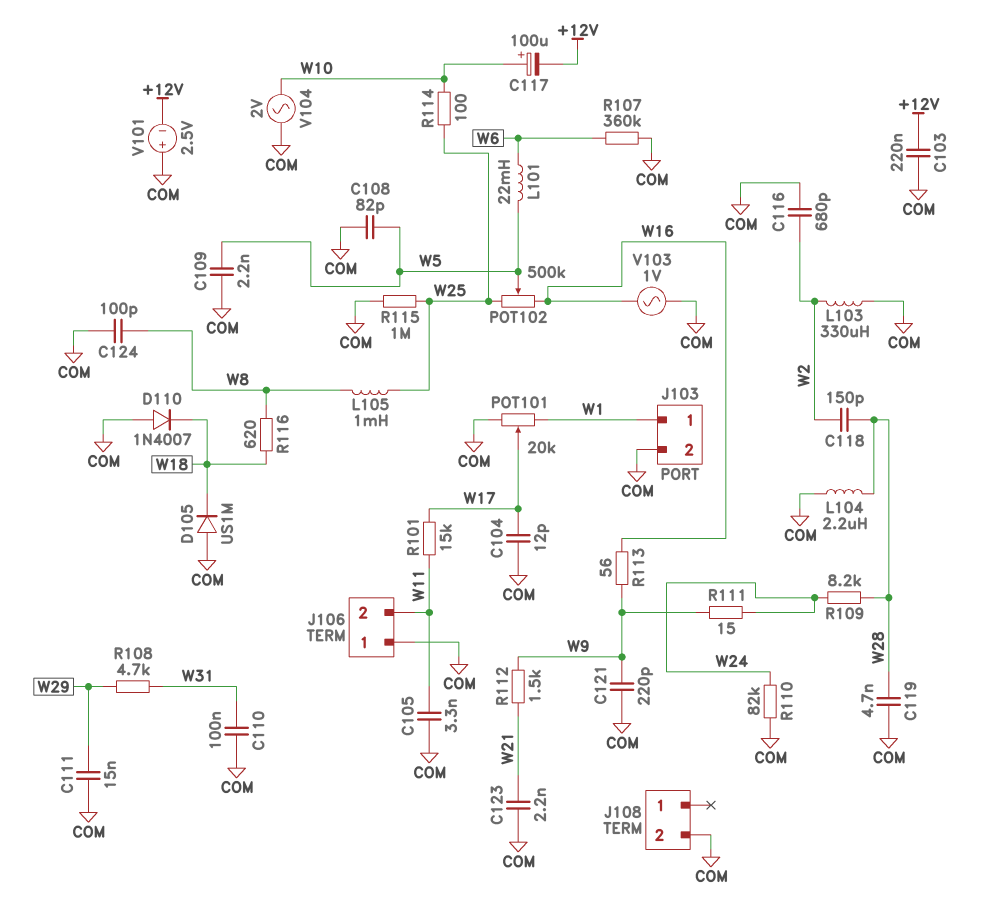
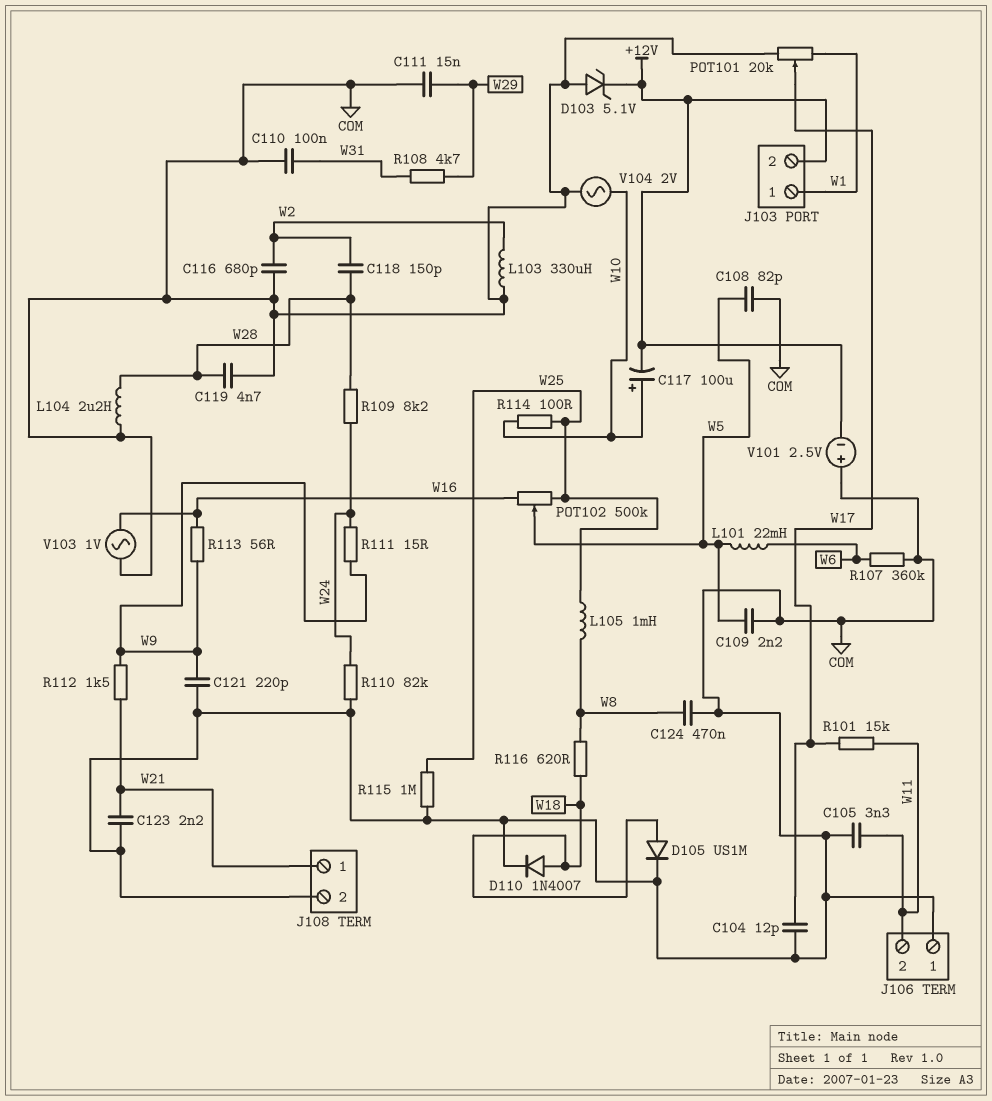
C103: 220nF (+12V, COM) -> none
C124: 100pF (COM, W8) -> 470nF (COM, W8)
D103: none -> zener 5.1V (A COM, K +12V)
D105: diode US1M (A COM, K W18) -> diode US1M (A W18, K COM)
D110: diode 1N4007 (A COM, K W18) -> diode 1N4007 (A W18, K COM)
J103 pin 2: COM -> +12V
J108 pin 1: none -> W21

